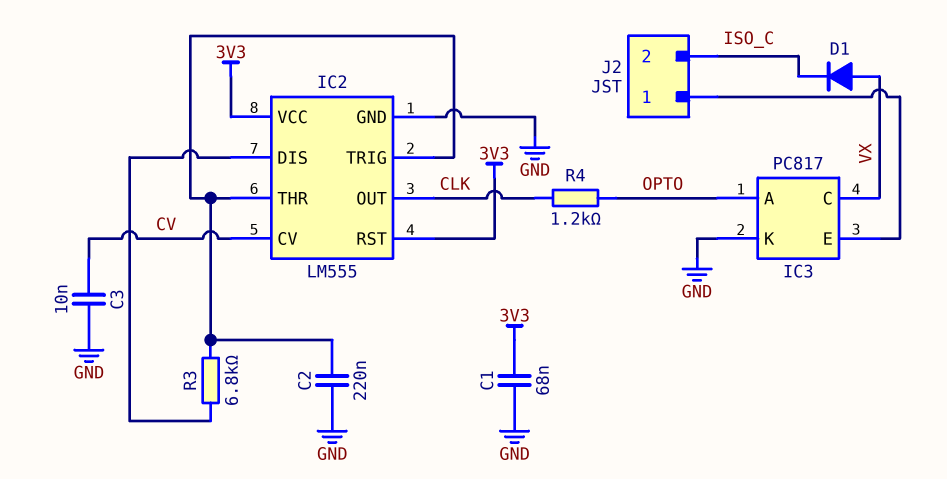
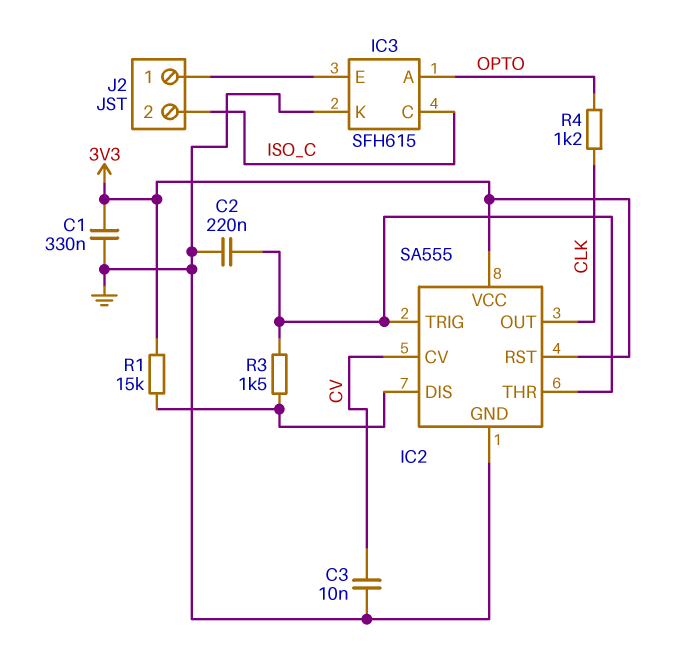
C1: 68nF (3V3, GND) -> 330nF (3V3, GND)
D1: diode (A VX, K ISO_C) -> none
IC2: LM555 -> SA555
IC3: PC817 -> SFH615
IC3 pin C: VX -> ISO_C
R1: none -> 15k (3V3, IC2/DIS)
R3: 6.8k (IC2/DIS, IC2/THR) -> 1.5k (IC2/DIS, IC2/THR)

